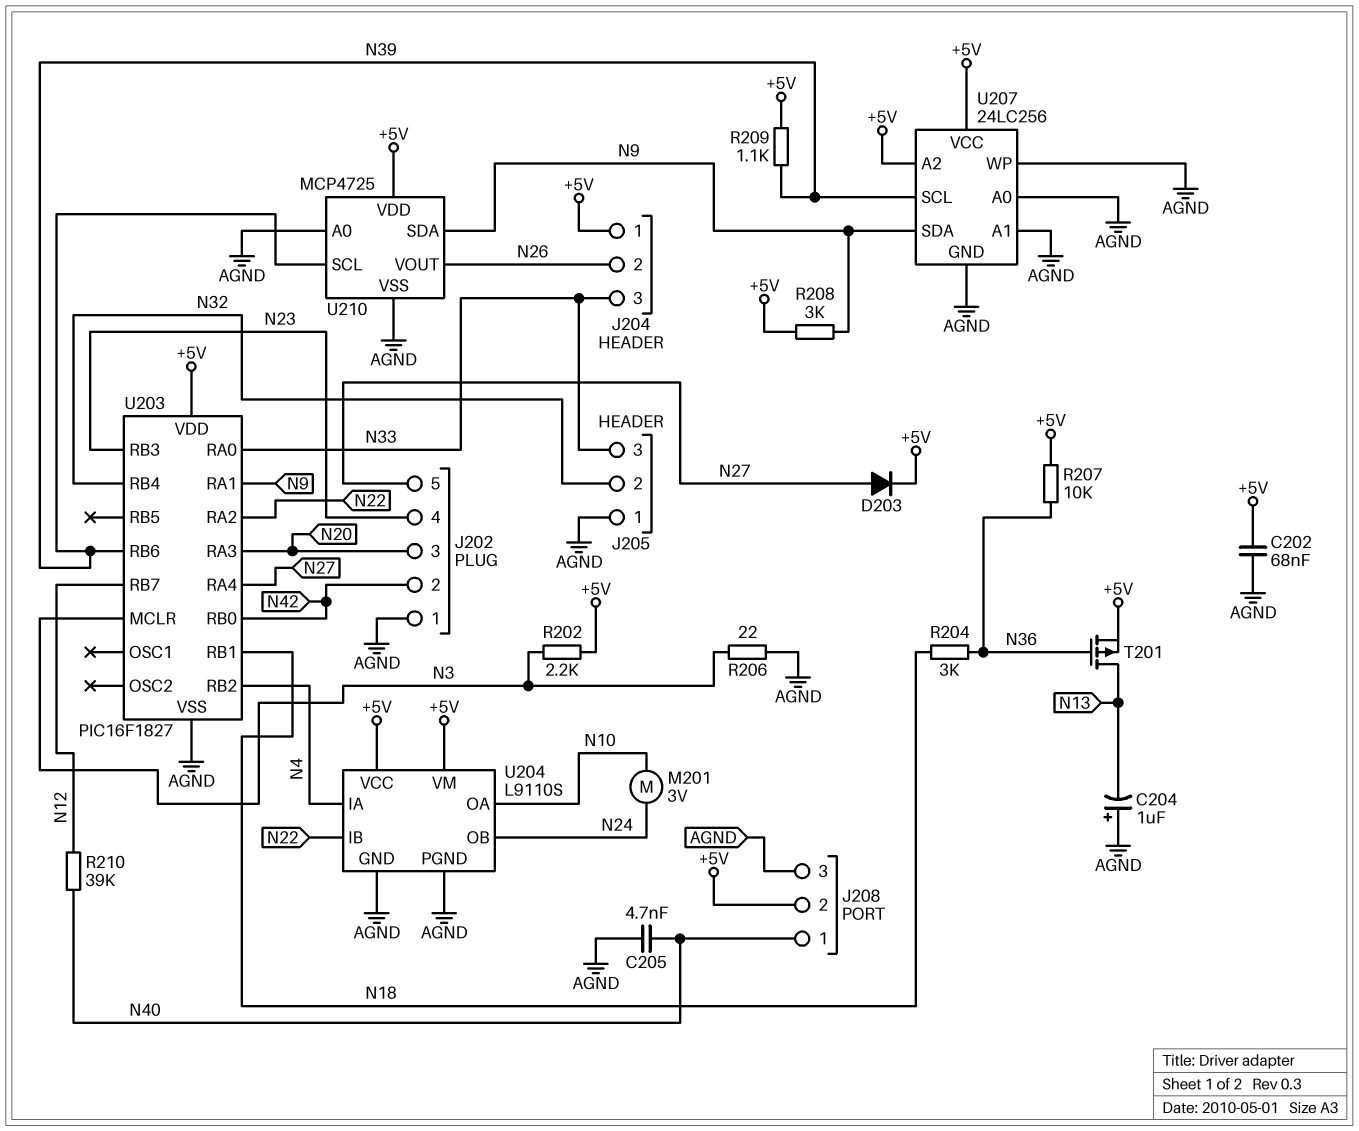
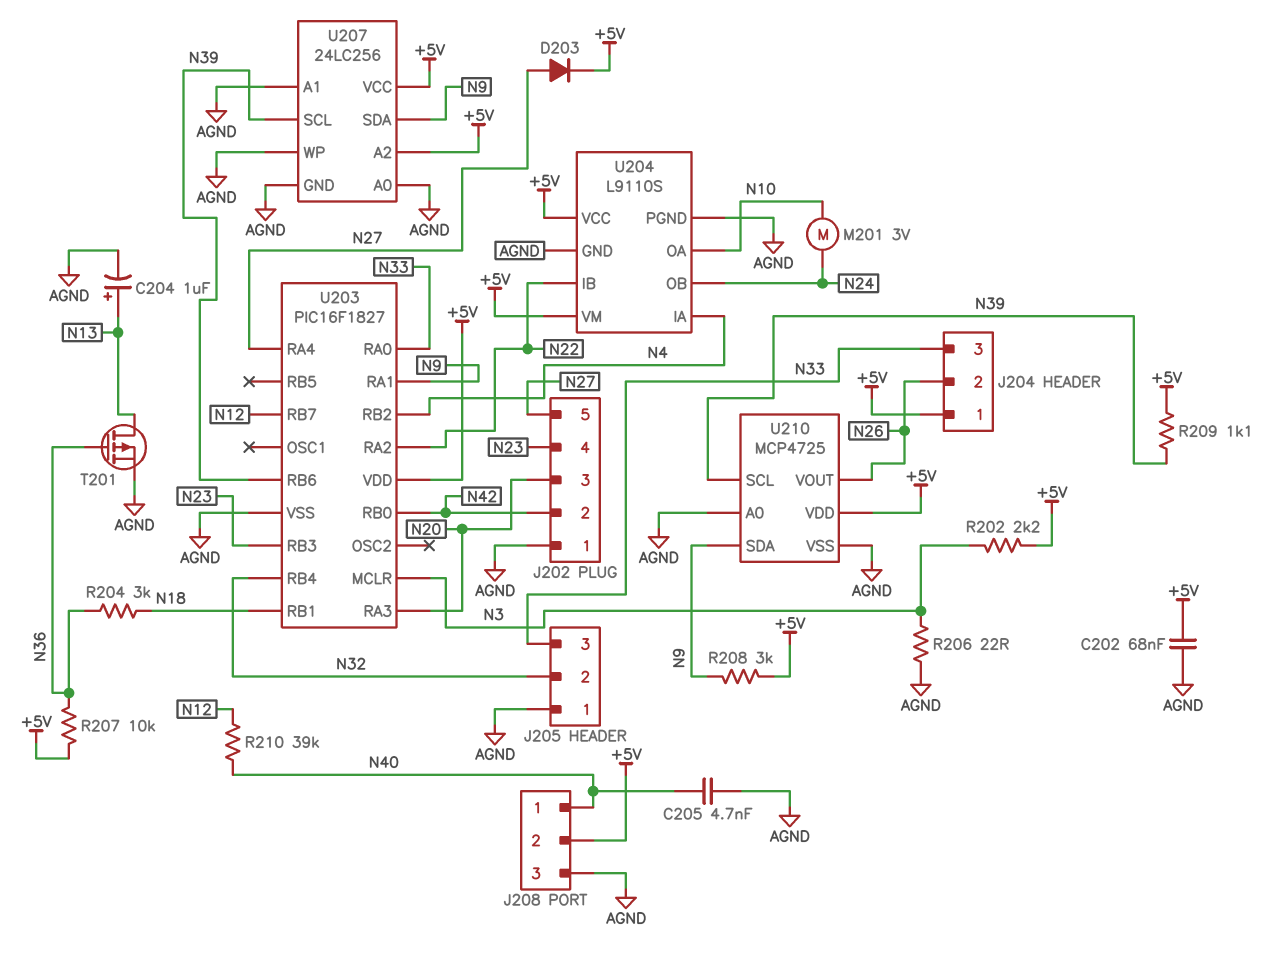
C204: 1uF (plus AGND, minus N13) -> 1uF (plus N13, minus AGND)
T201: PMOS (G N36, D N13, S +5V) -> PMOS (G N36, D N13, S AGND)

